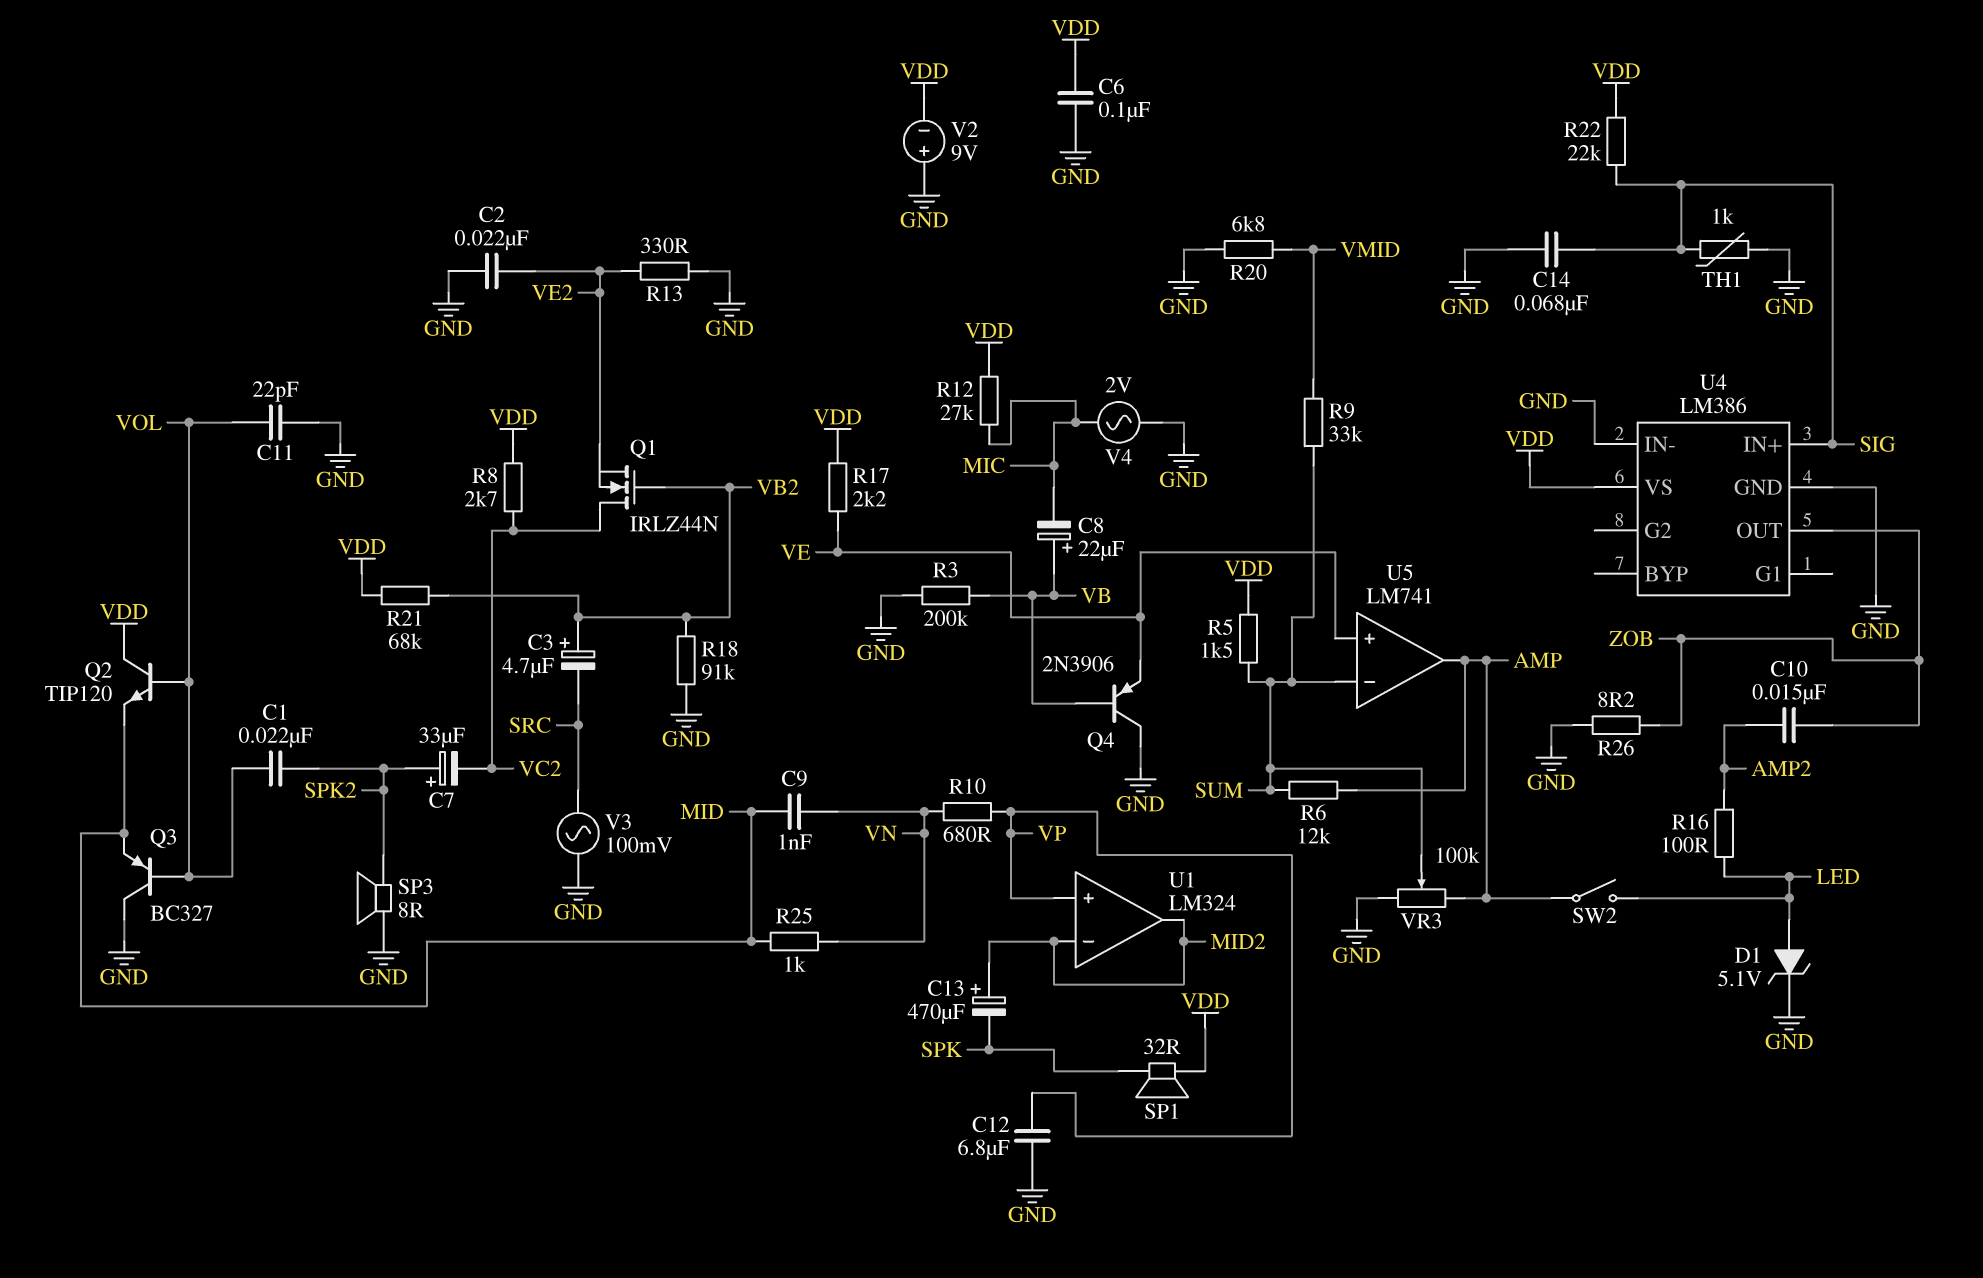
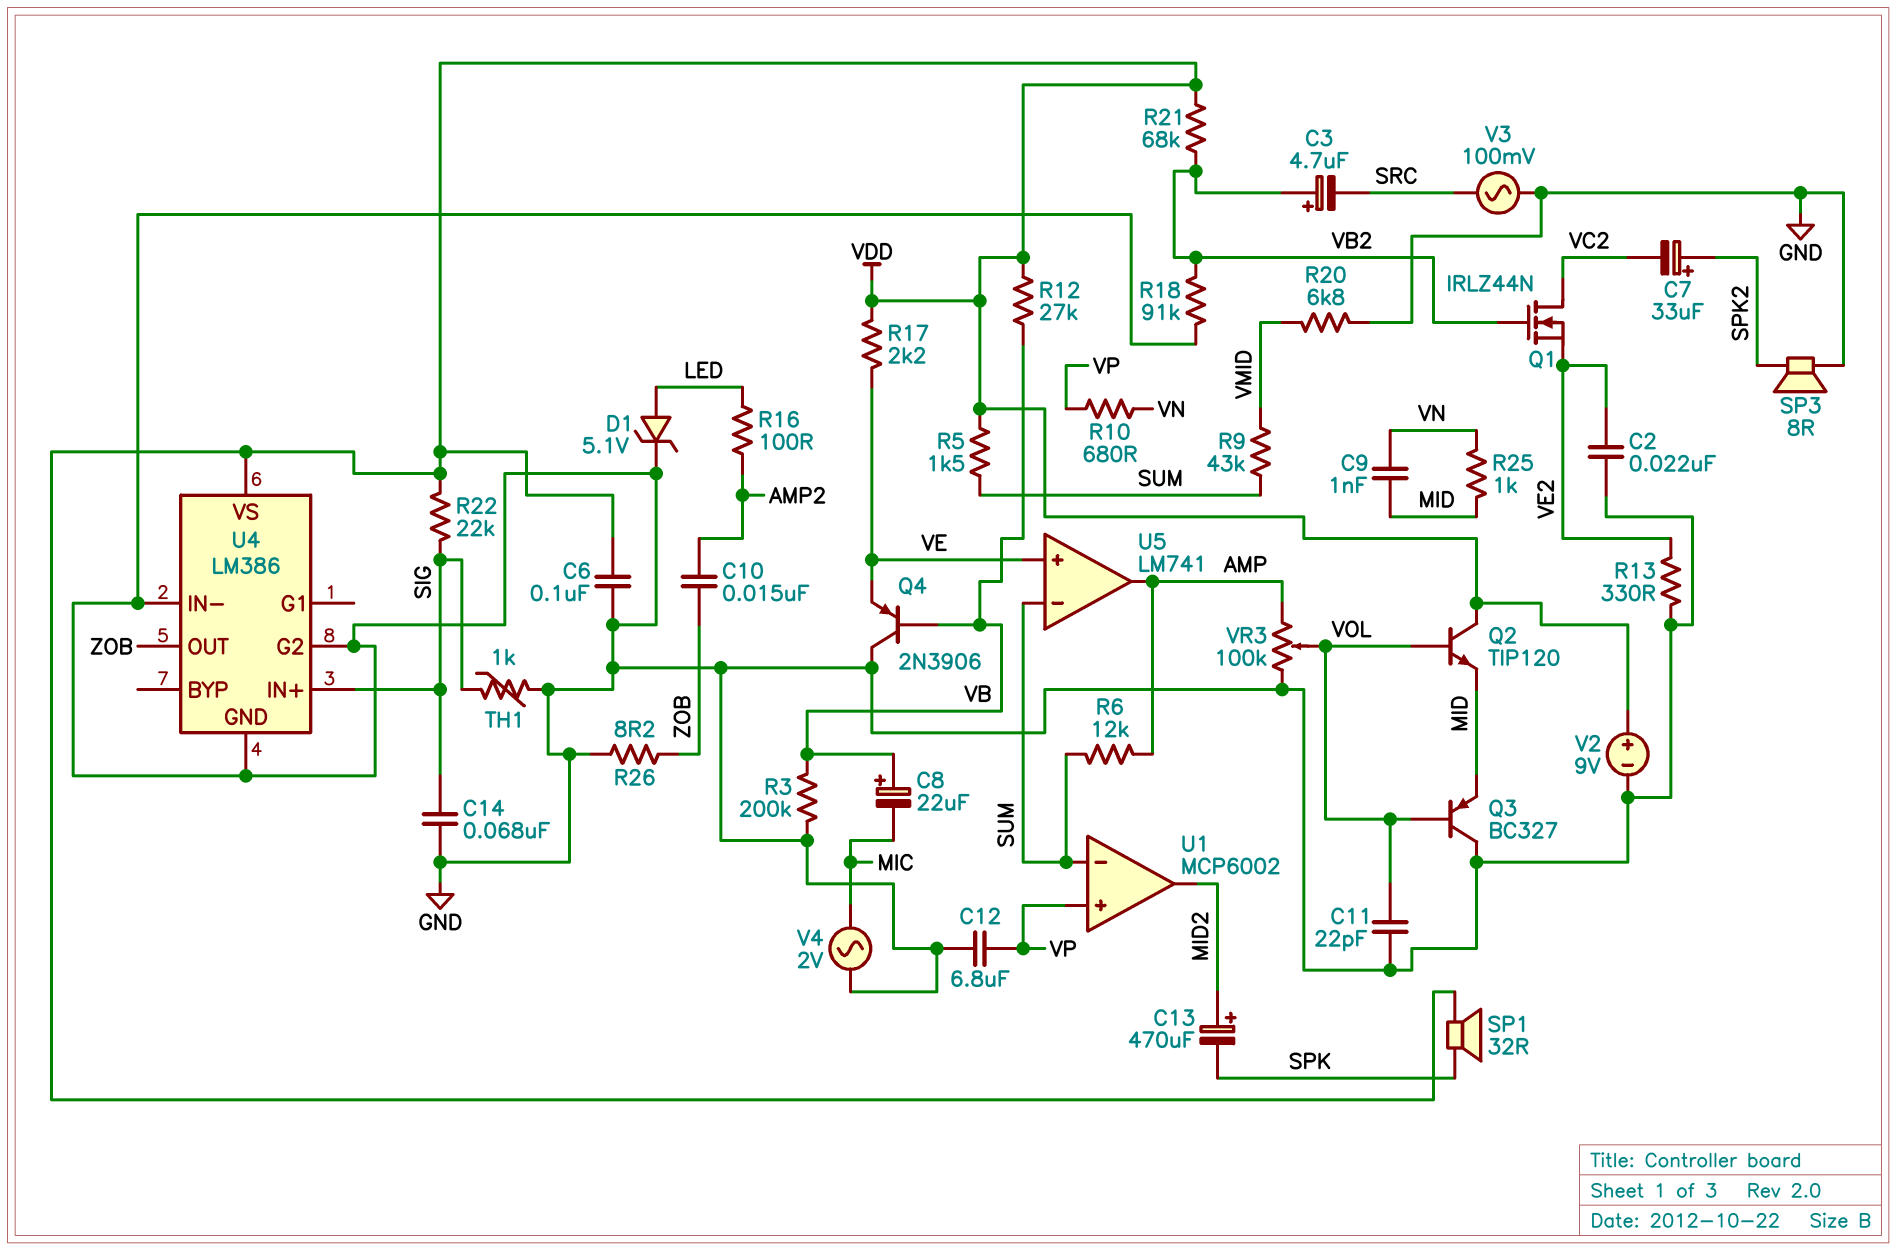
C1: 22nF (SPK2, VOL) -> none
R8: 2.7k (VC2, VDD) -> none
R9: 33k (SUM, VMID) -> 43k (SUM, VMID)
R12: 27k (MIC, VDD) -> 27k (VB, VDD)
SW2: switch (AMP, LED) -> none
U1: LM324 -> MCP6002
U1 pin in-: MID2 -> SUM
U4 pin G2: none -> GND
V2: 9V (plus GND, minus VDD) -> 9V (plus VDD, minus GND)
VR3: 100k (AMP, GND, wiper SUM) -> 100k (AMP, GND, wiper VOL)

